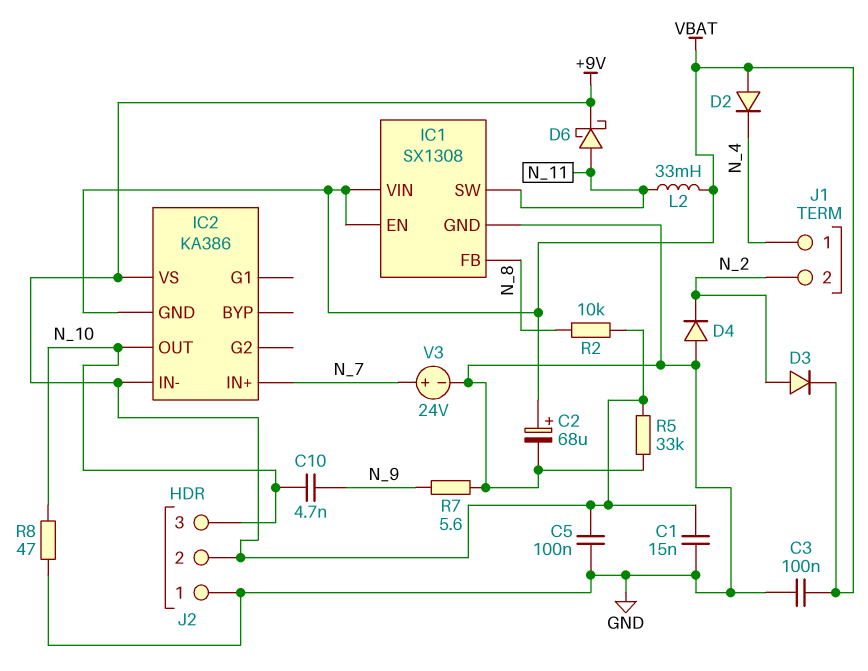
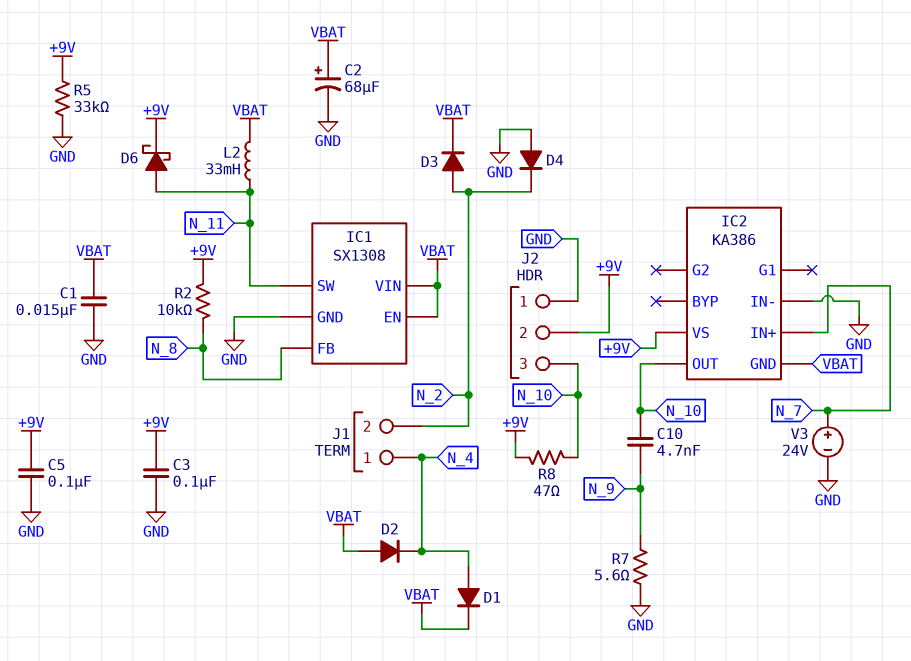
C1: 15nF (+9V, GND) -> 15nF (GND, VBAT)
C3: 100nF (GND, VBAT) -> 100nF (+9V, GND)
D1: none -> diode (A N_4, K VBAT)
IC2 pin IN-: +9V -> GND
R8: 47 (GND, N_10) -> 47 (+9V, N_10)

